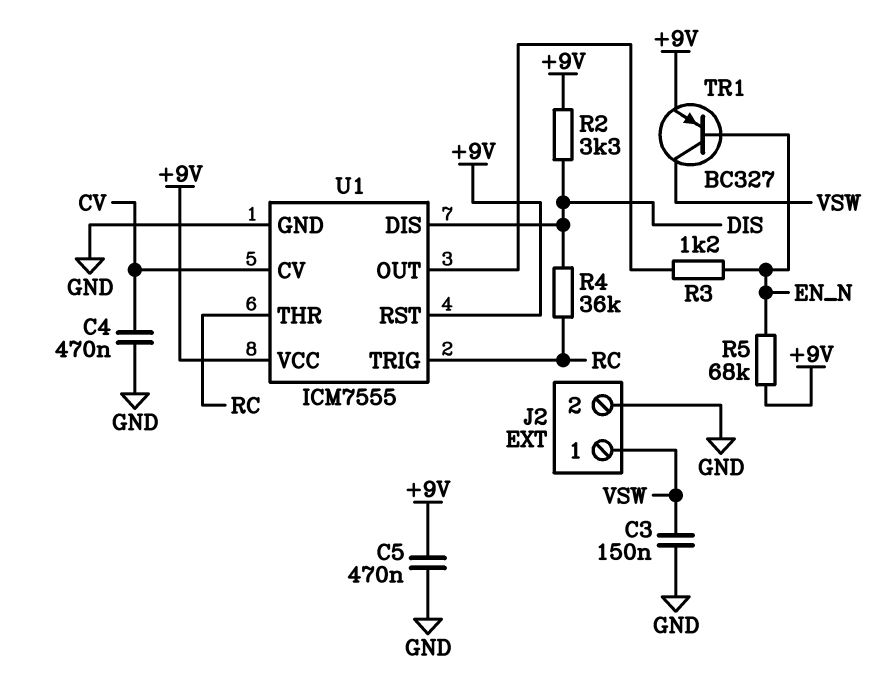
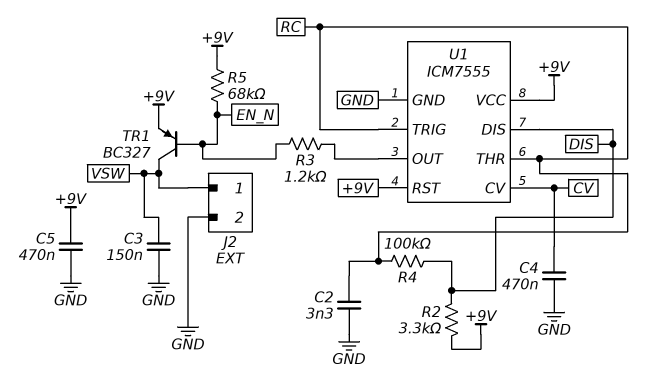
C2: none -> 3.3nF (GND, RC)
R4: 36k (DIS, RC) -> 100k (DIS, RC)

